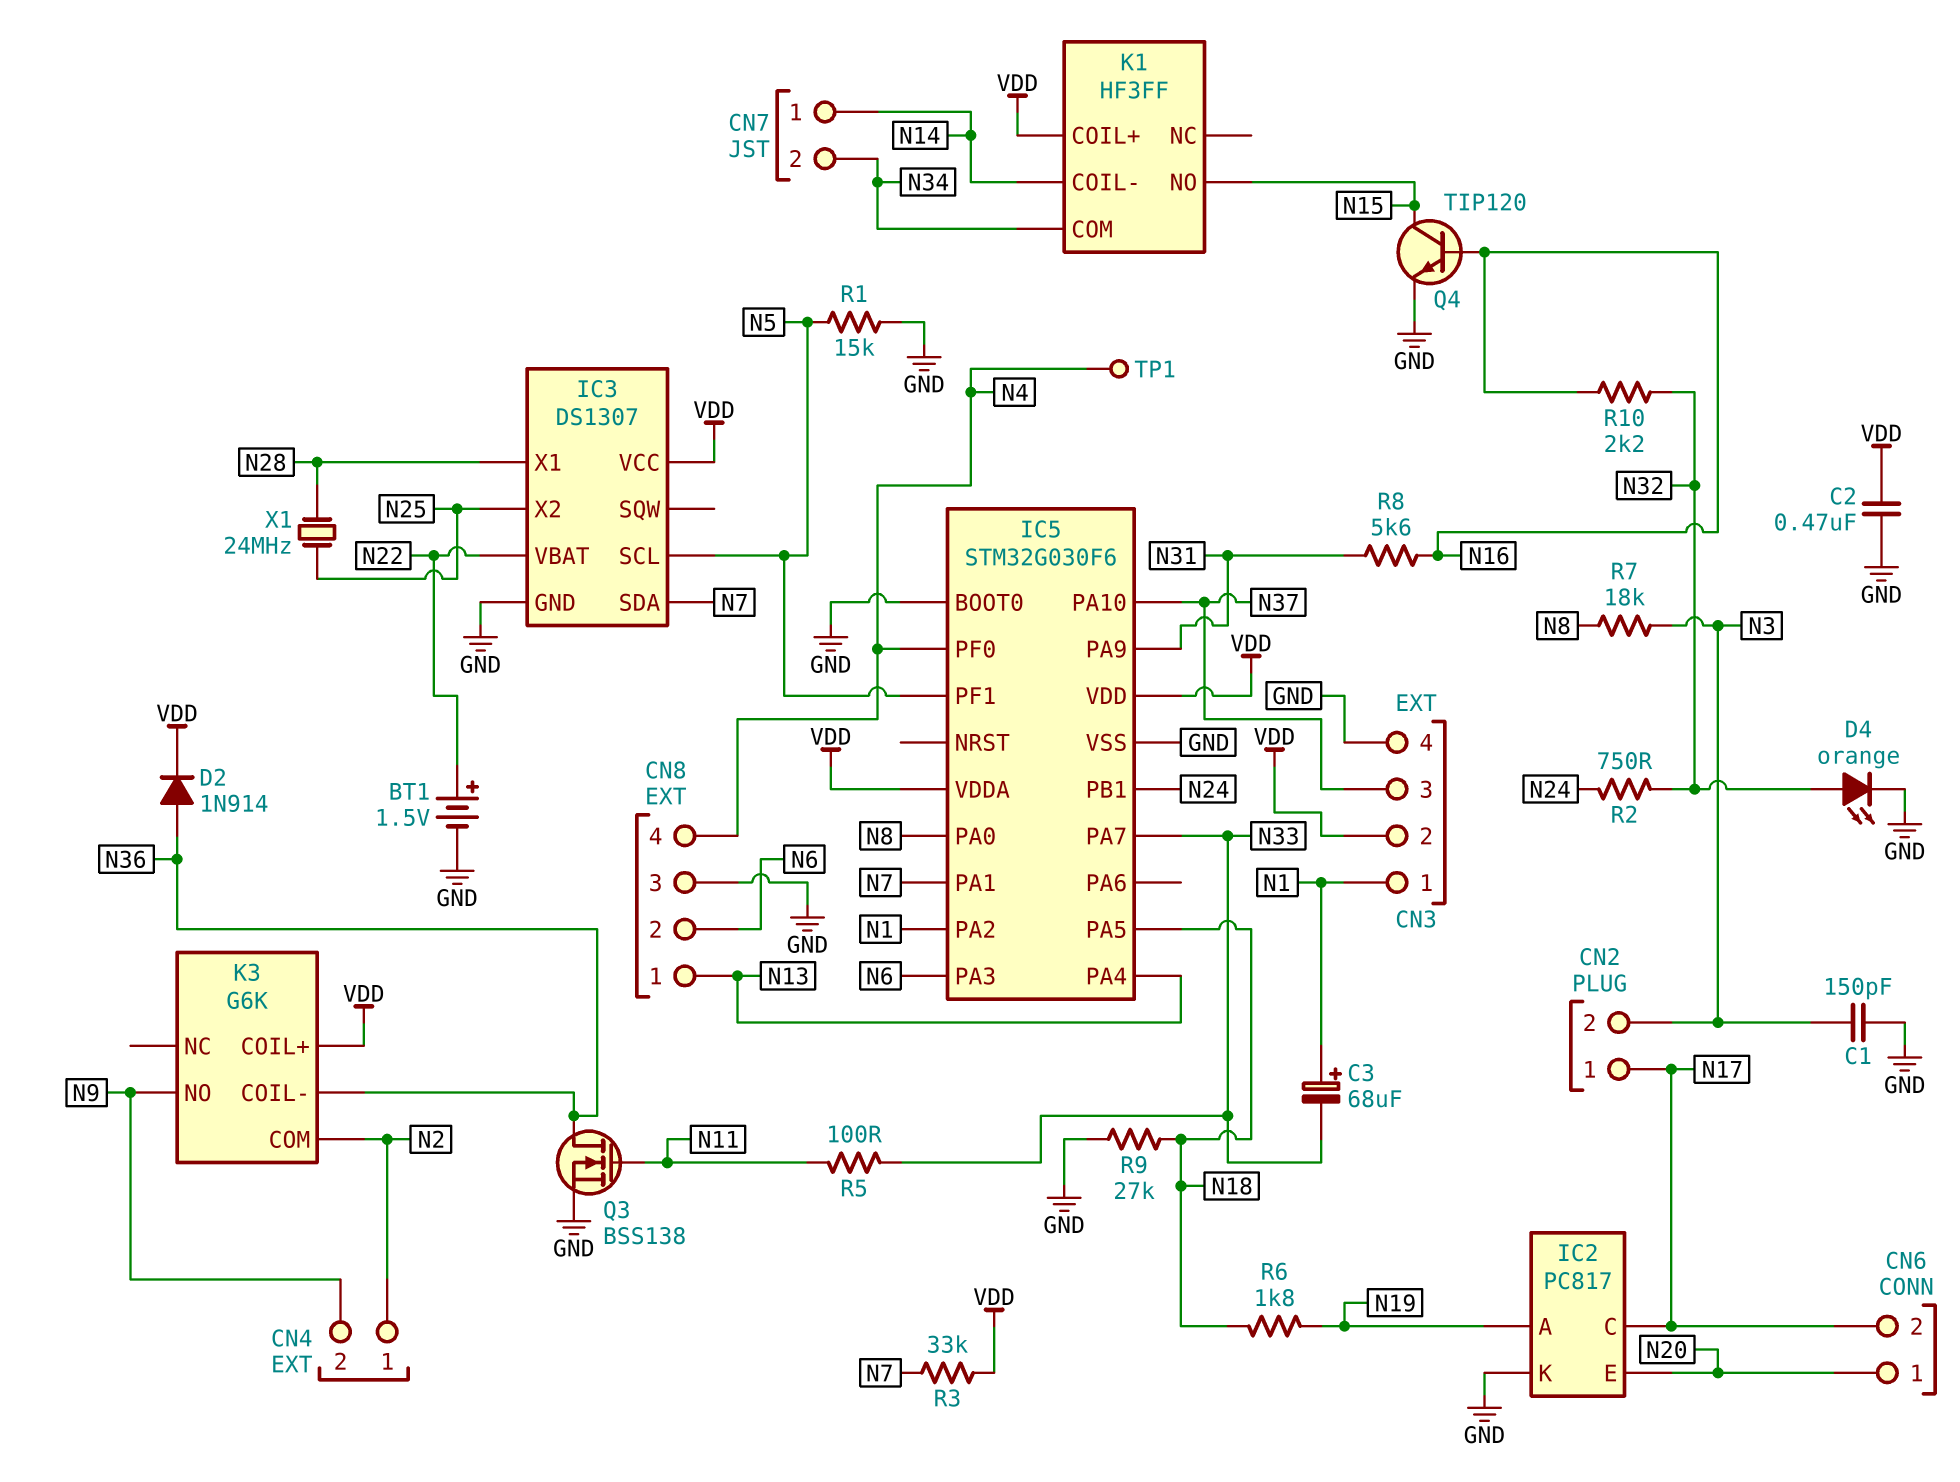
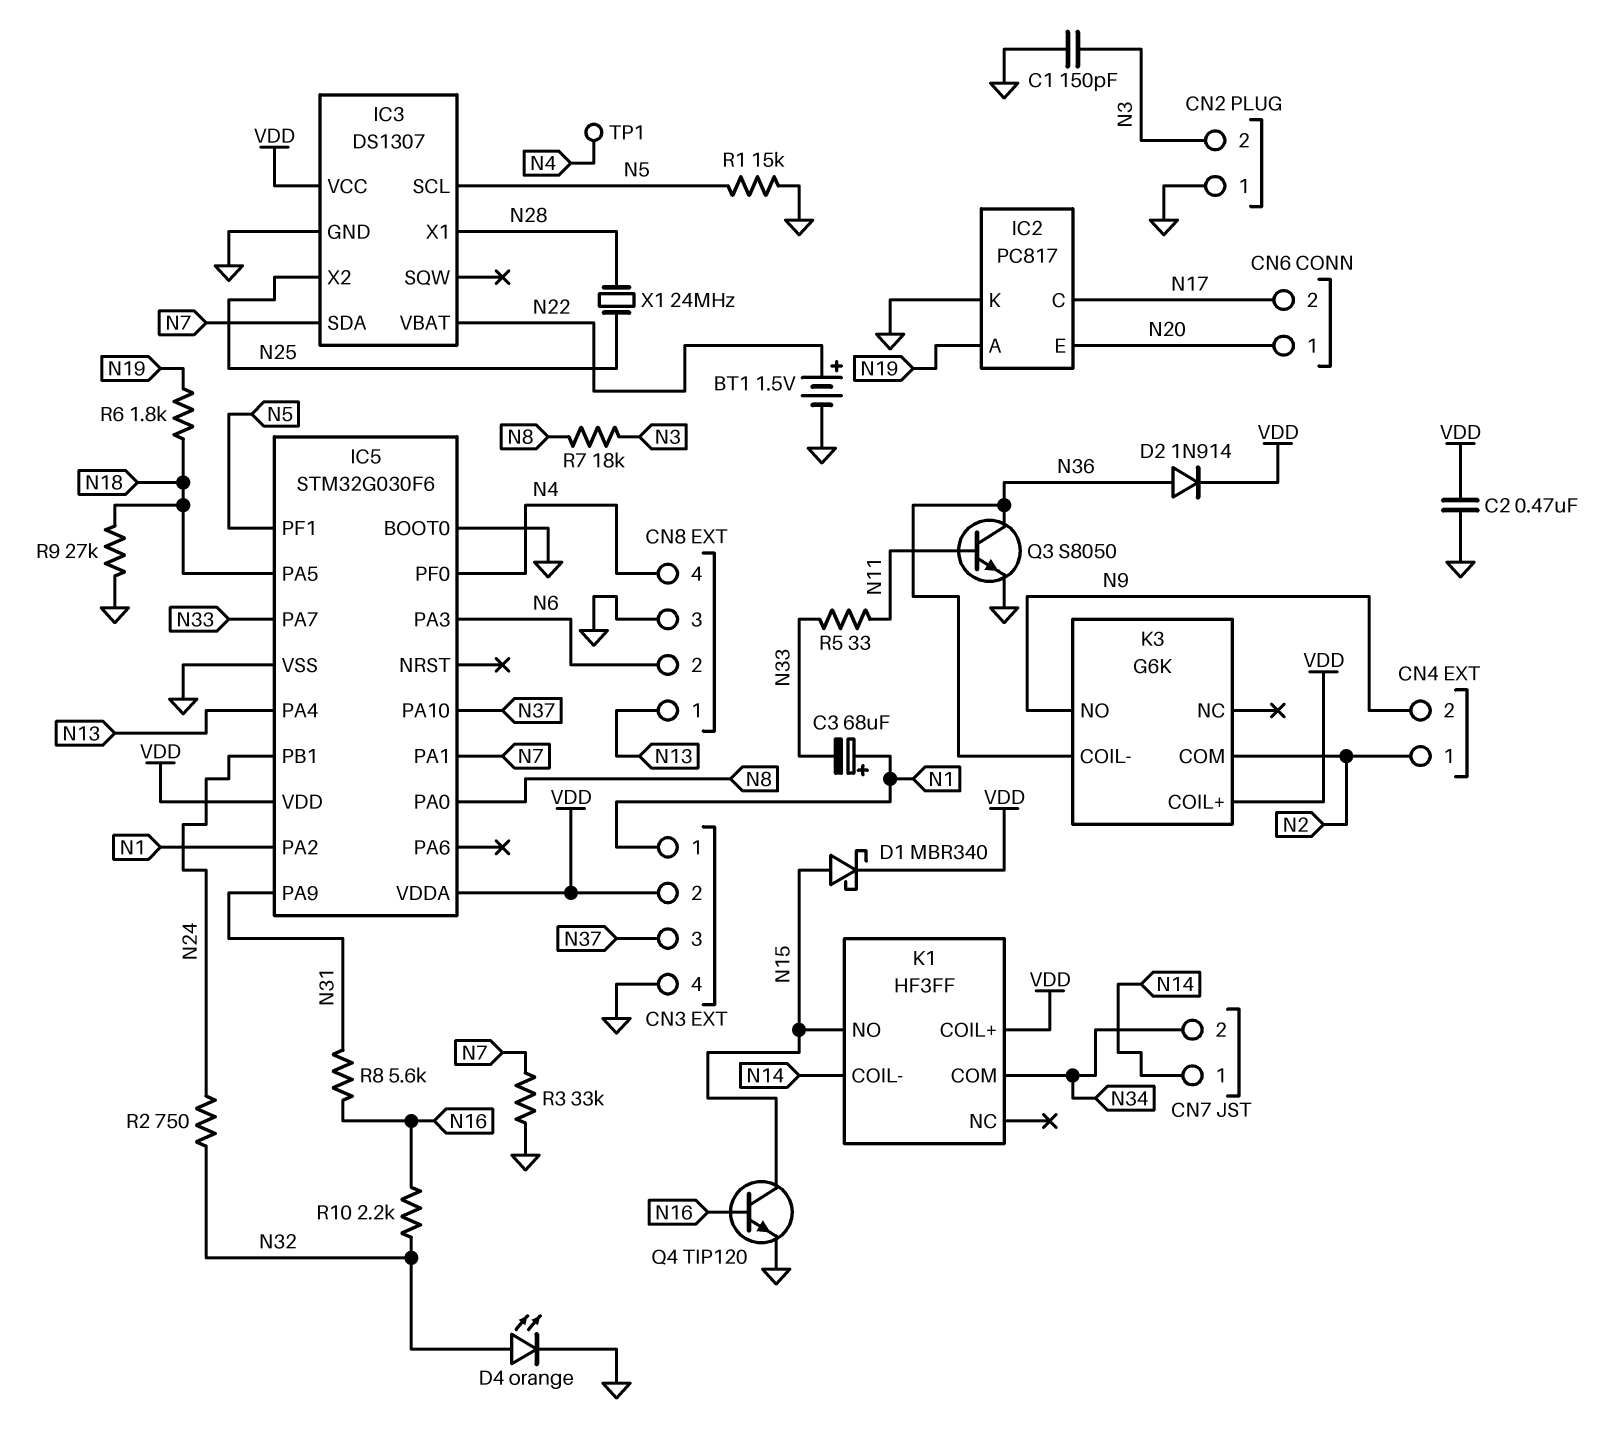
CN2 pin 1: N17 -> GND
D1: none -> schottky MBR340 (A N15, K VDD)
Q3: NMOS BSS138 (G N11, D N36, S GND) -> NPN S8050 (B N11, C N36, E GND)
R3: 33k (N7, VDD) -> 33k (GND, N7)
R5: 100 (N11, N33) -> 33 (N11, N33)

